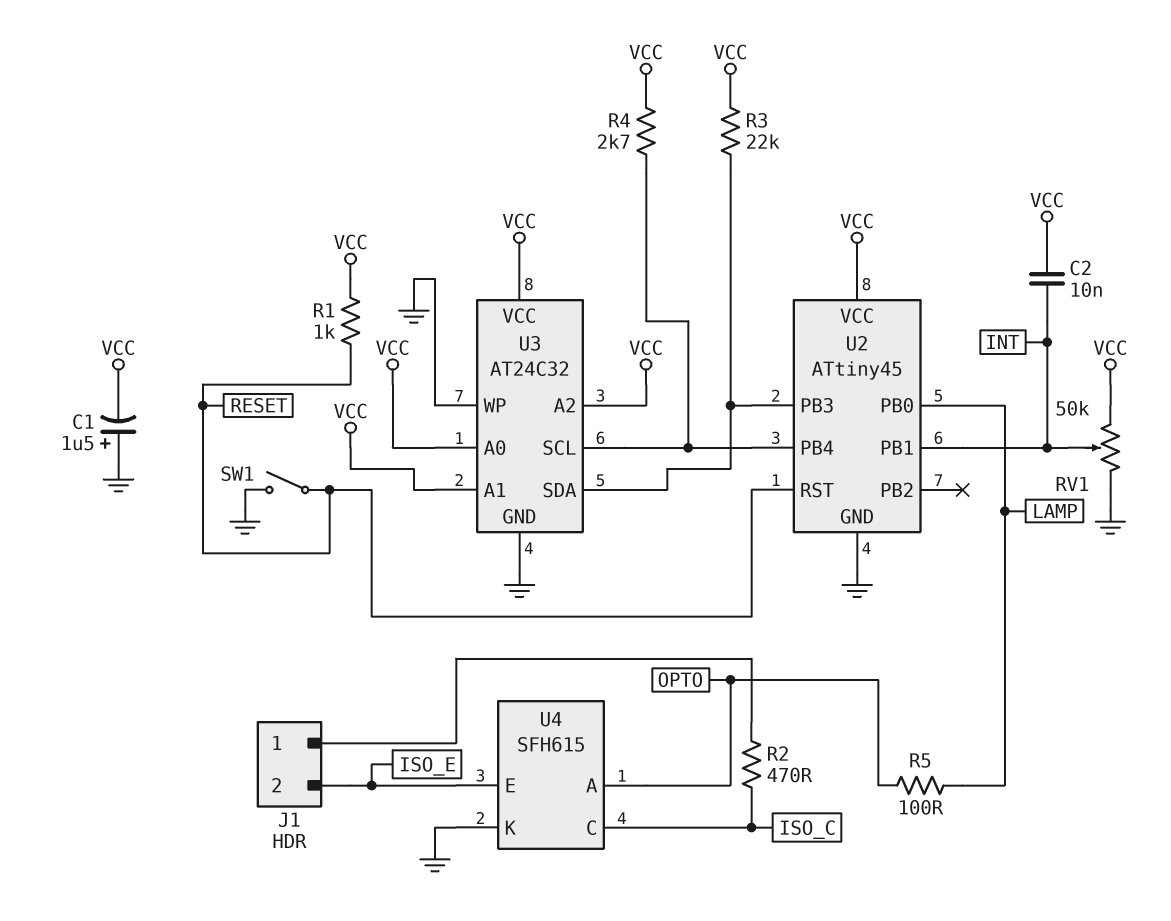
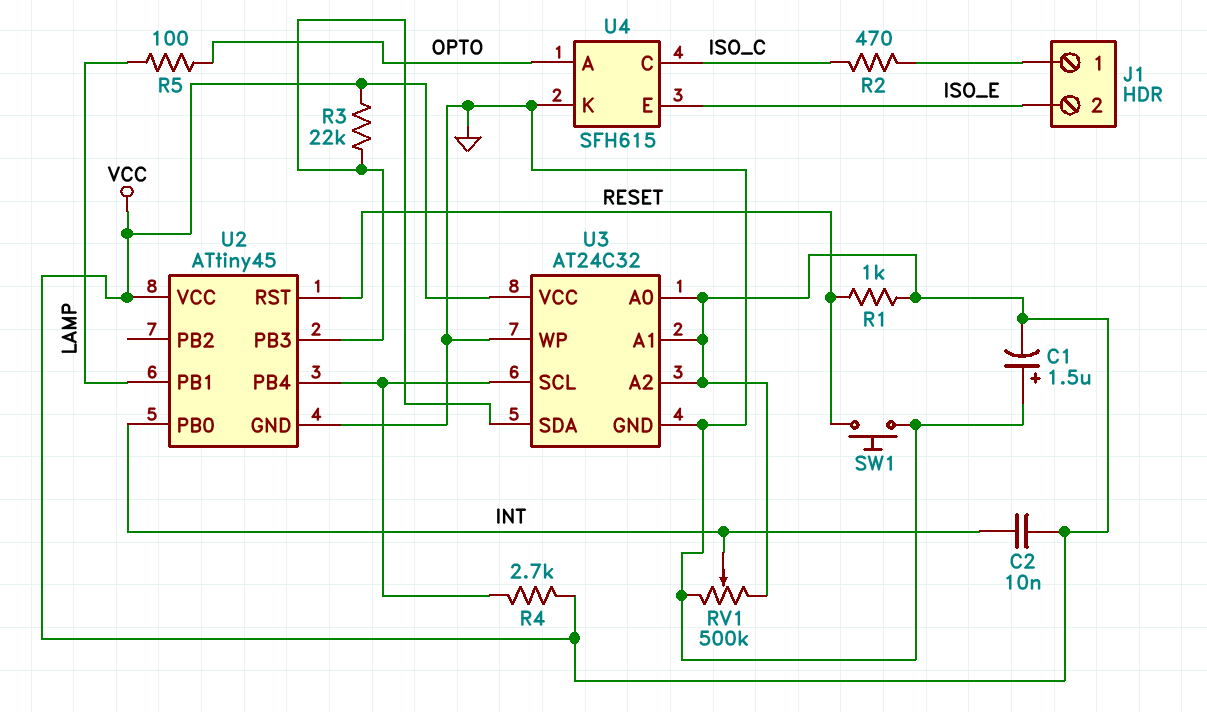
RV1: 50k (GND, VCC, wiper INT) -> 500k (GND, VCC, wiper INT)
SW1: switch (GND, RESET) -> button (GND, RESET)
U2 pin PB0: LAMP -> INT
U2 pin PB1: INT -> LAMP

